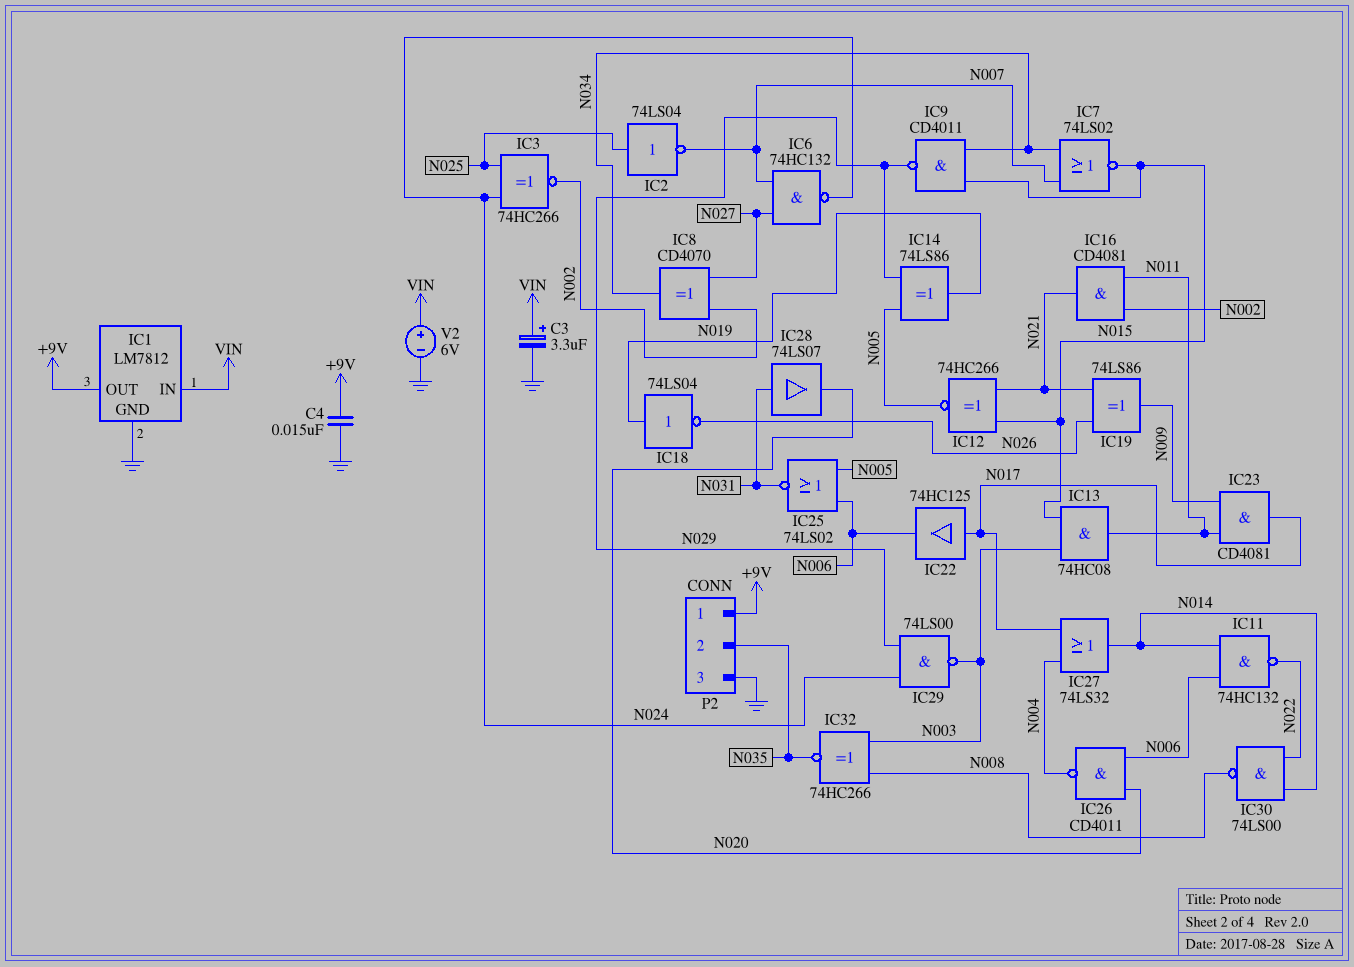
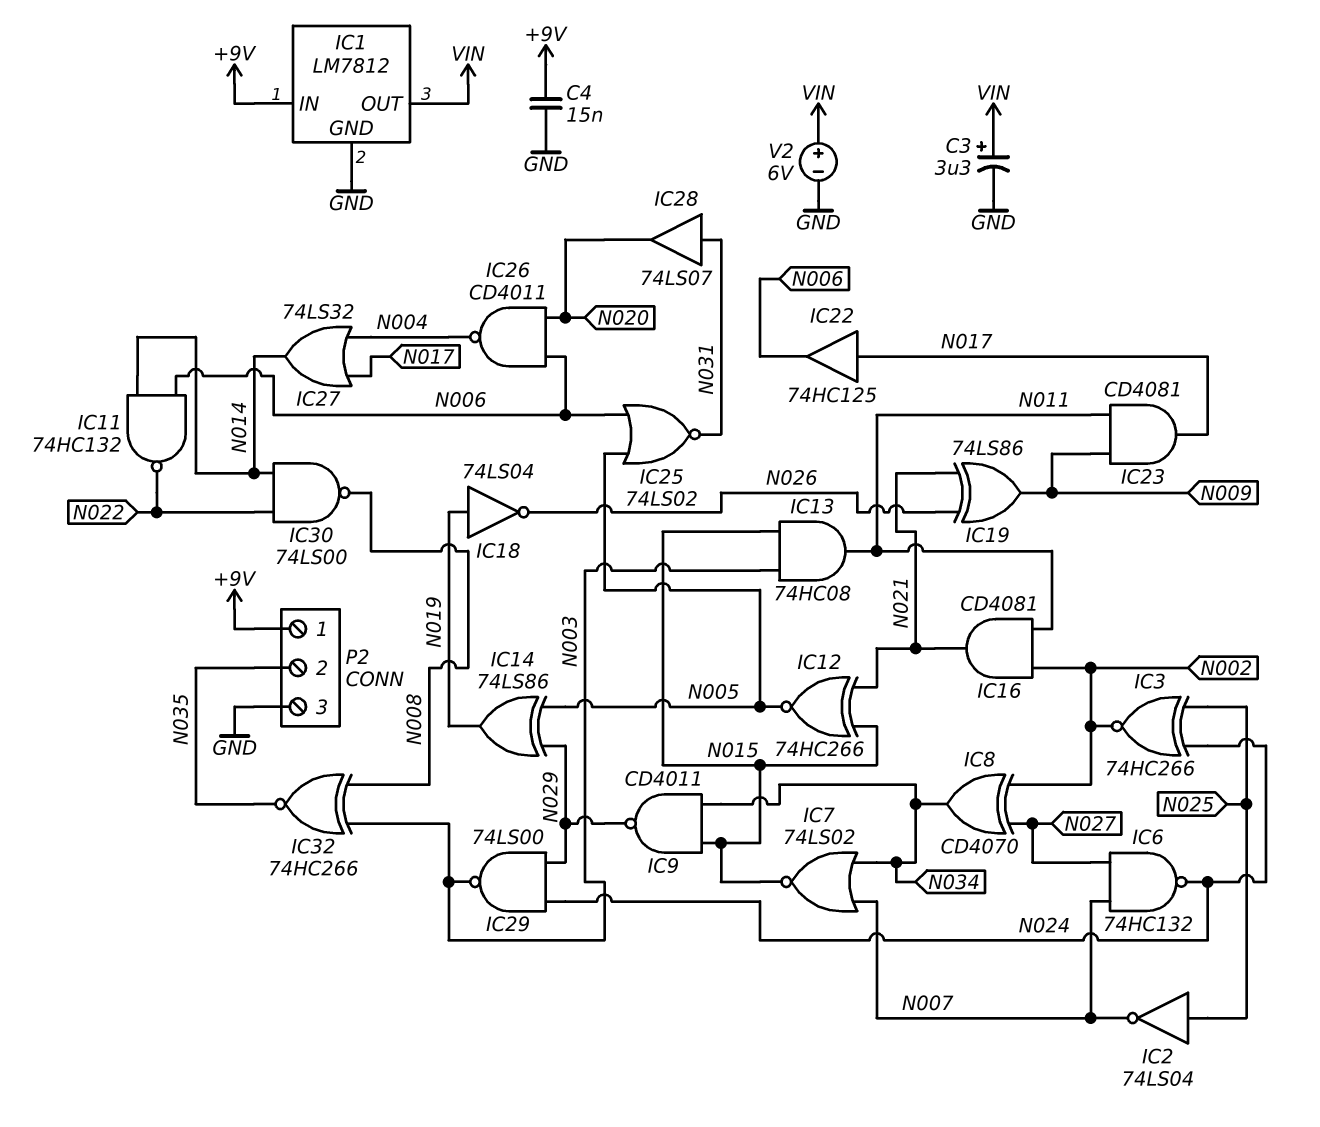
IC1 pin IN: VIN -> +9V
IC1 pin OUT: +9V -> VIN

